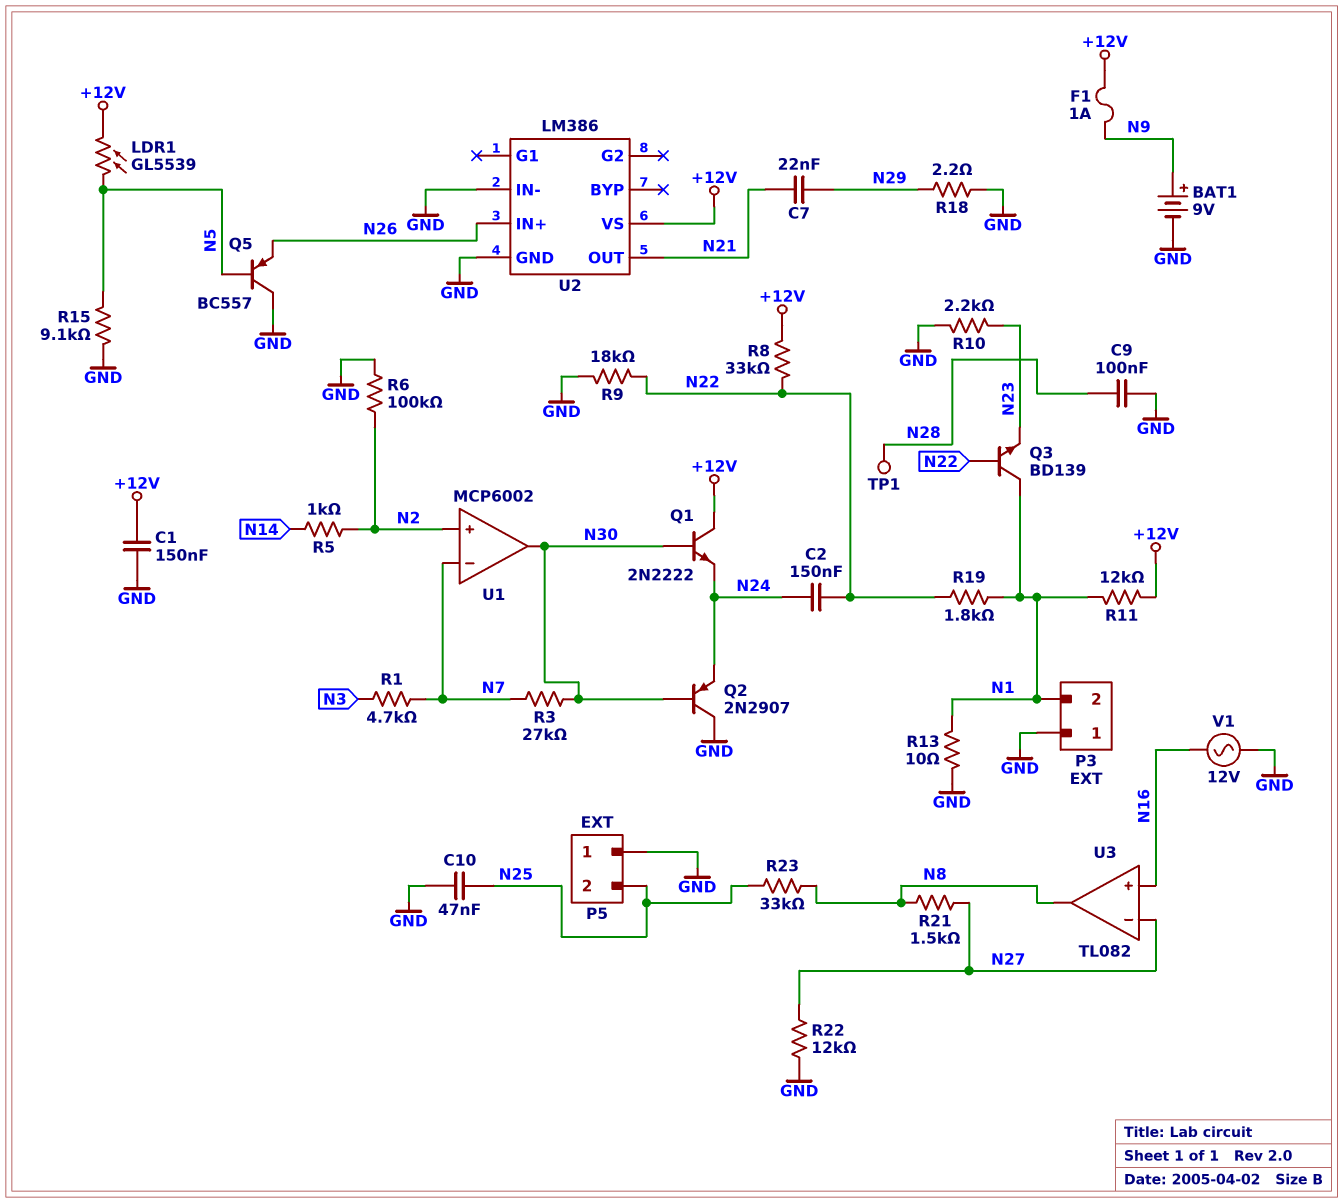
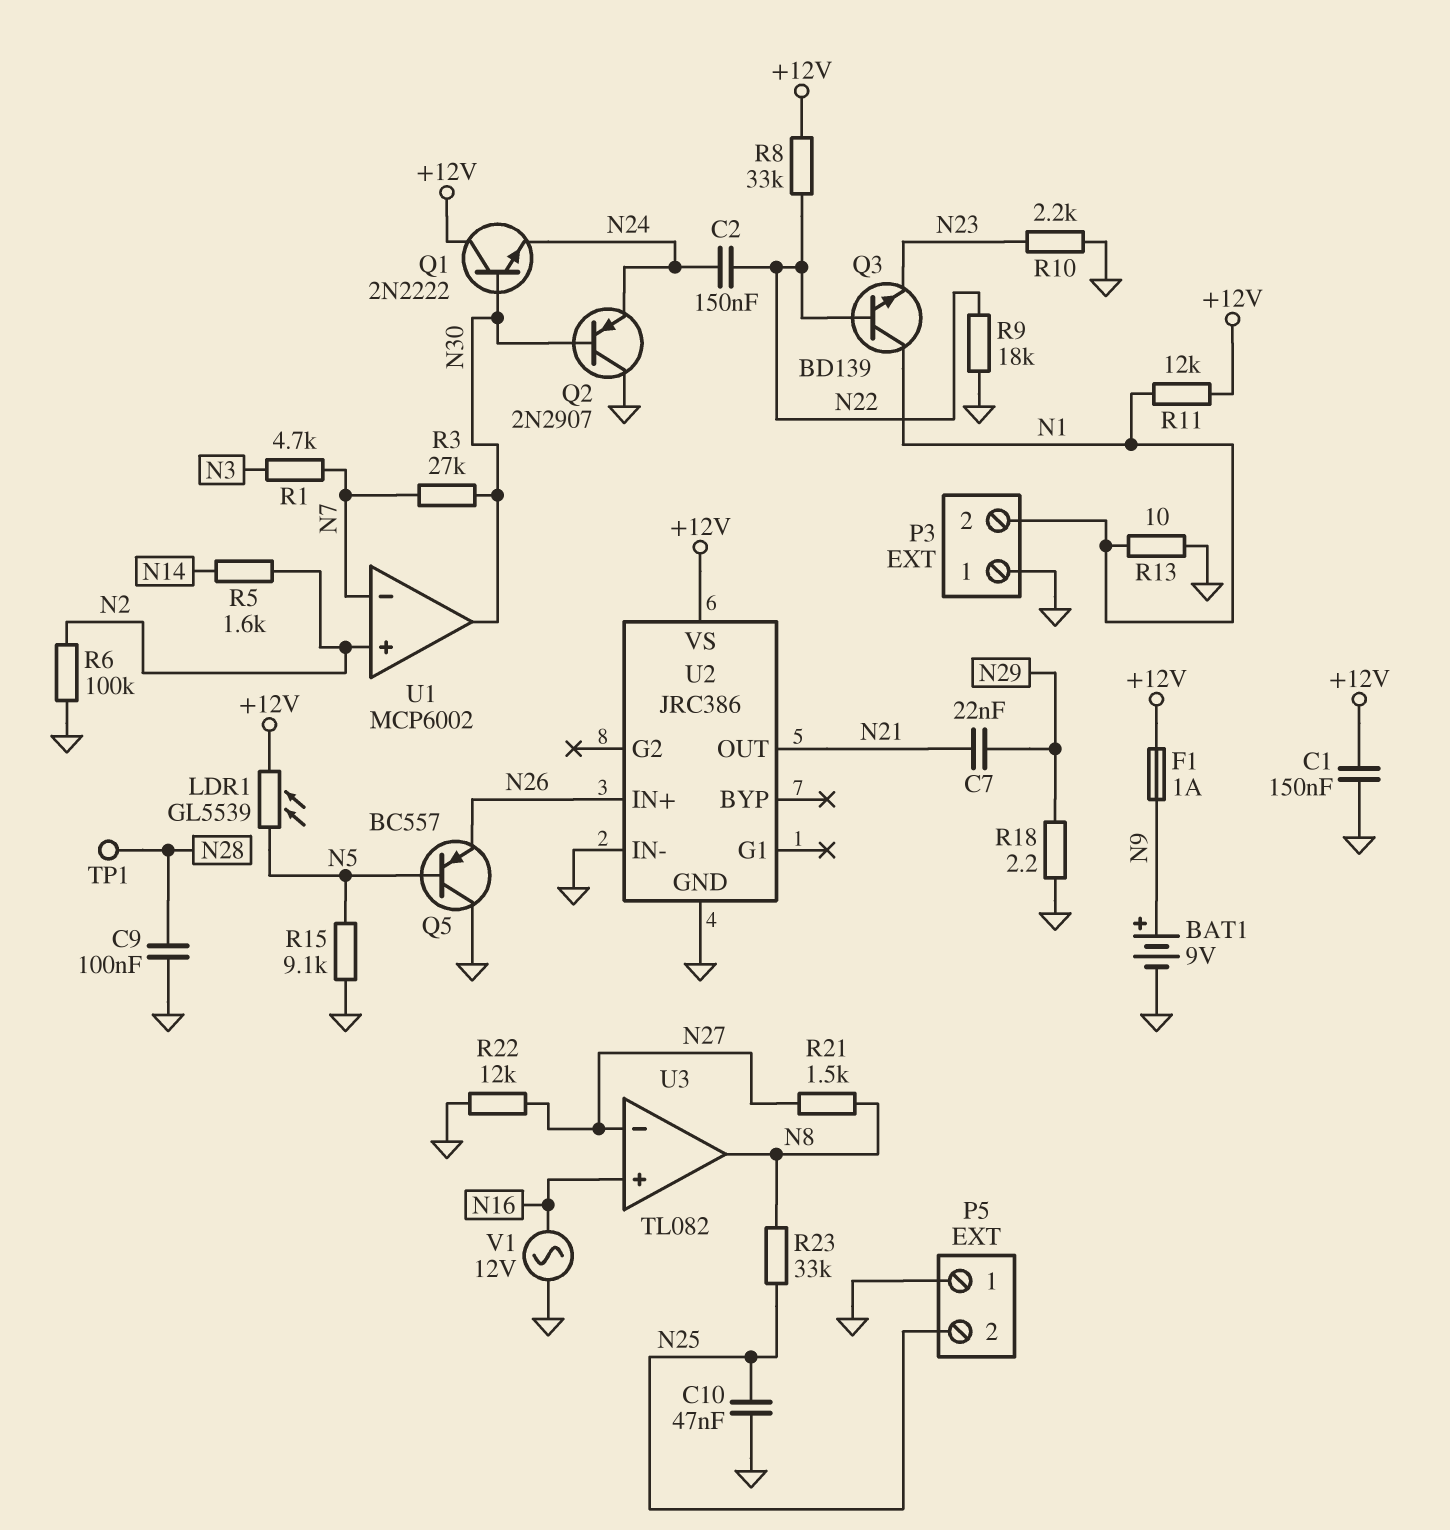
R5: 1k (N2, N14) -> 1.6k (N2, N14)
R19: 1.8k (N1, N22) -> none
U2: LM386 -> JRC386

